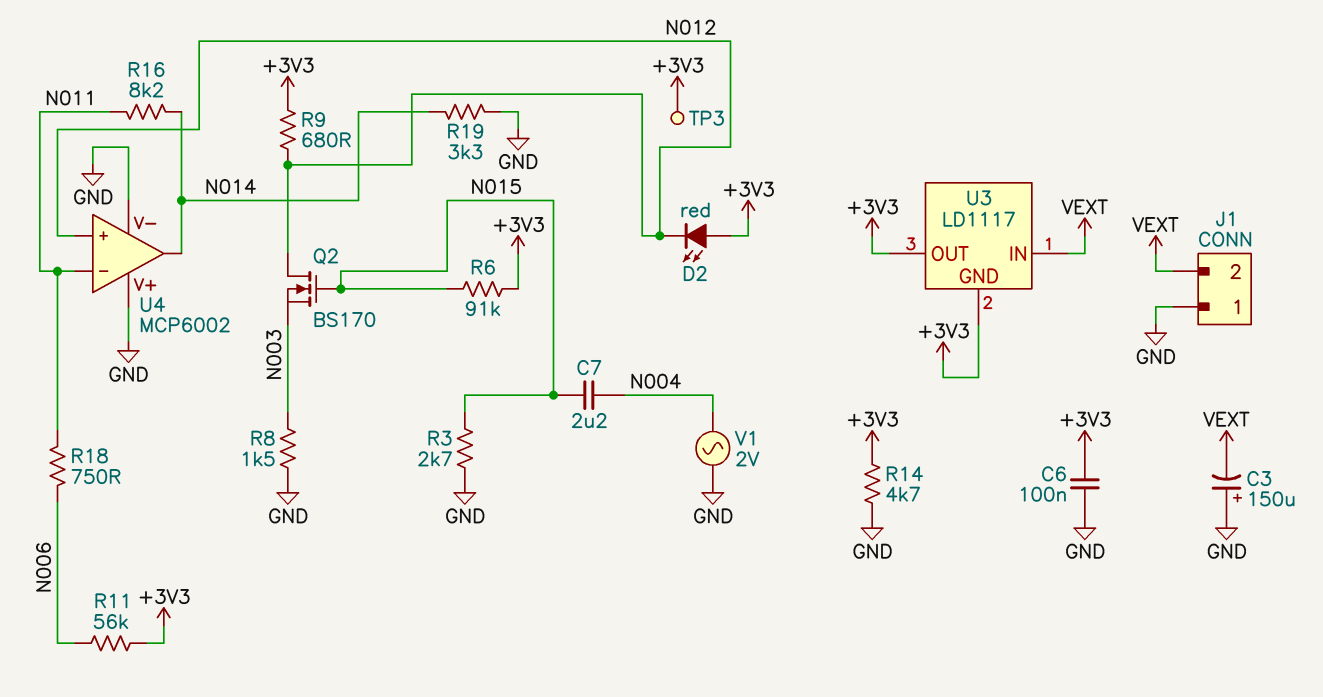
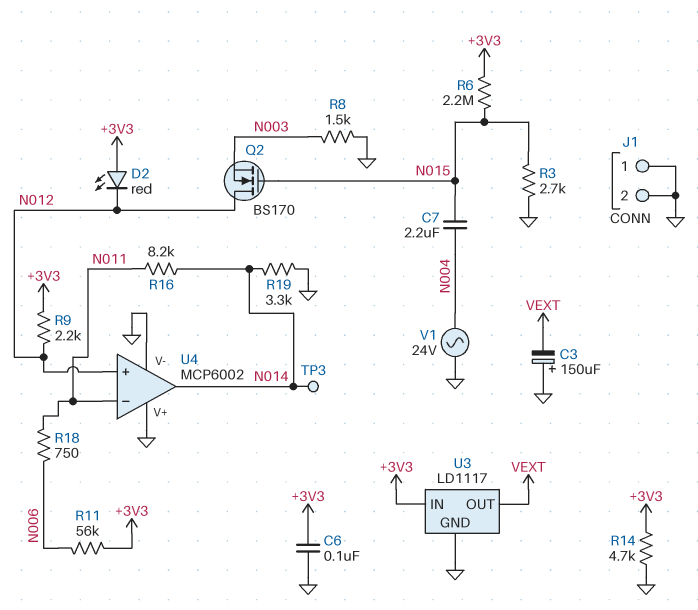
J1 pin 2: VEXT -> GND
R6: 91k (+3V3, N015) -> 2.2M (+3V3, N015)
R9: 680 (+3V3, N012) -> 2.2k (+3V3, N012)
TP3: test point (+3V3) -> test point (N014)
U3 pin GND: +3V3 -> GND
U3 pin IN: VEXT -> +3V3
U3 pin OUT: +3V3 -> VEXT
V1: AC 2V (GND, N004) -> AC 24V (GND, N004)

